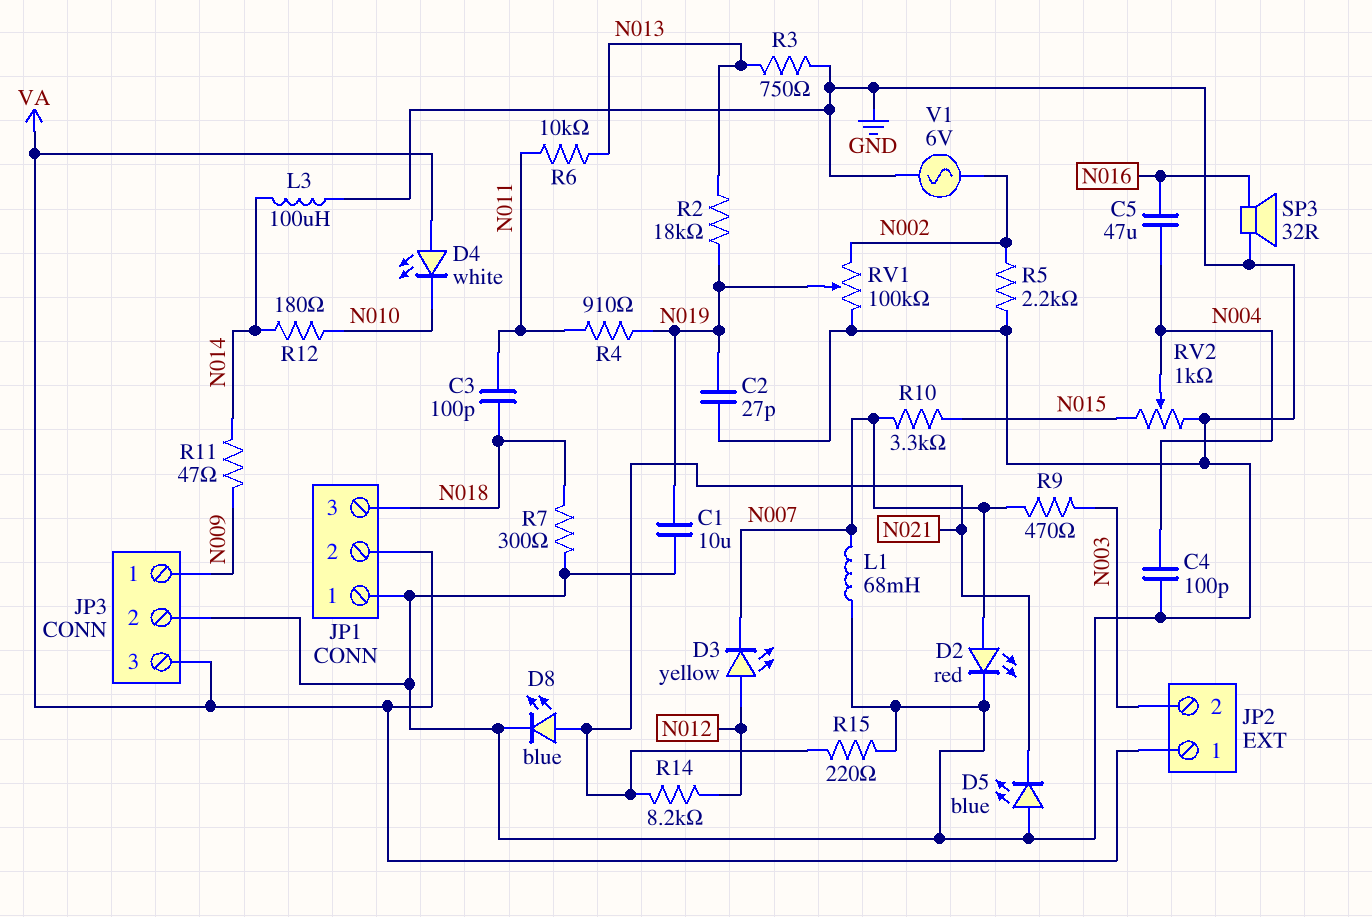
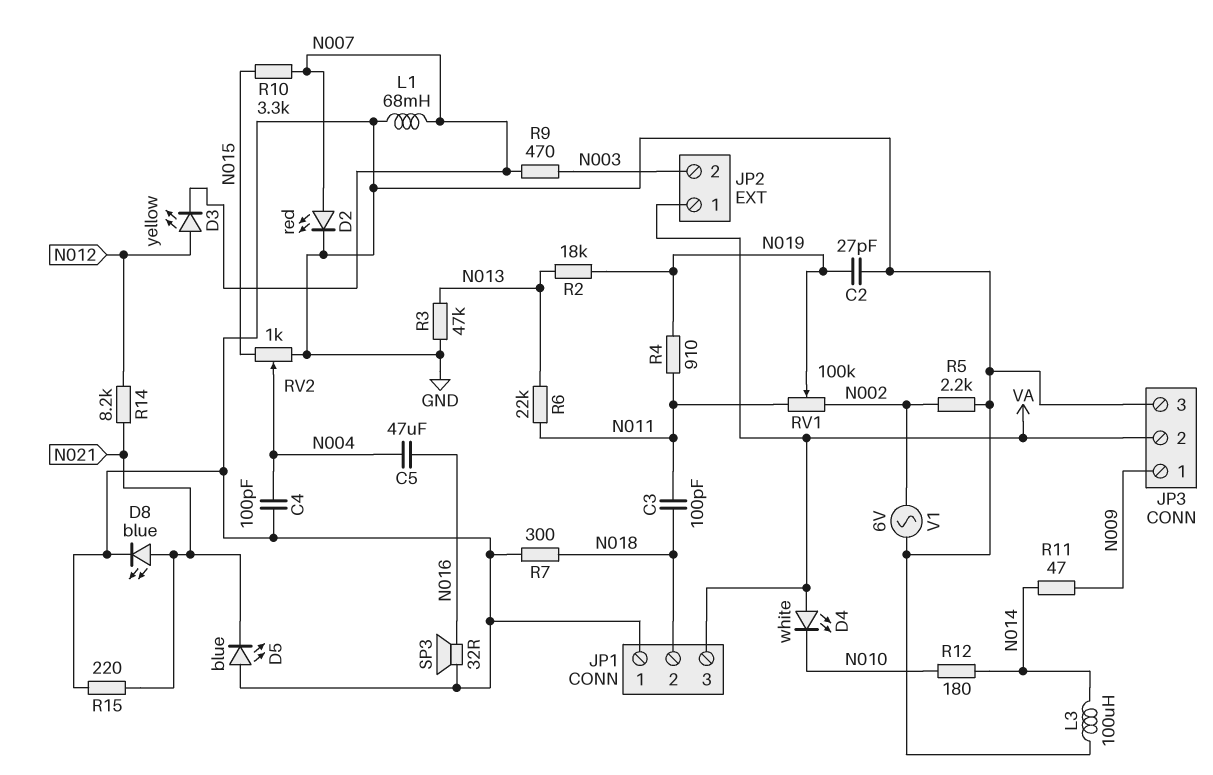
C1: 10uF (GND, N019) -> none
JP1 pin 2: VA -> N018
JP1 pin 3: N018 -> VA
JP3 pin 2: GND -> VA
JP3 pin 3: VA -> GND
R3: 750 (GND, N013) -> 47k (GND, N013)
R6: 10k (N011, N013) -> 22k (N011, N013)
RV1: 100k (GND, N002, wiper N019) -> 100k (N002, N011, wiper N019)

